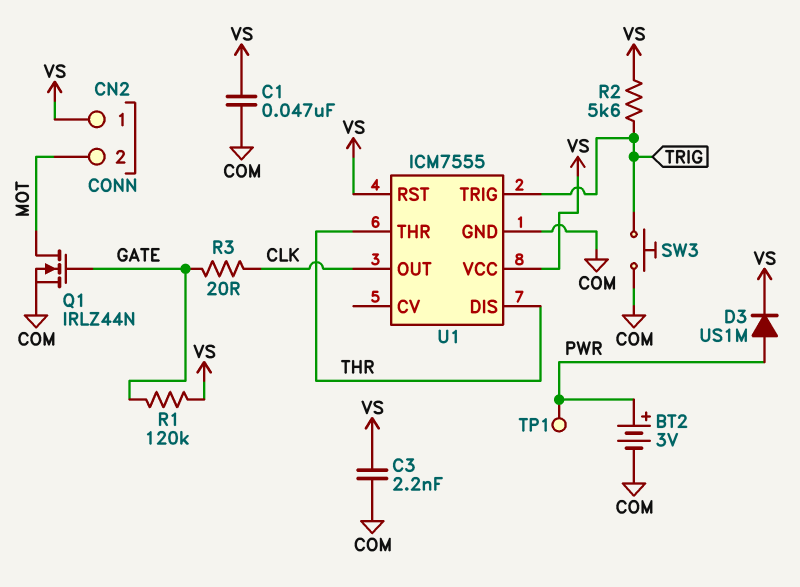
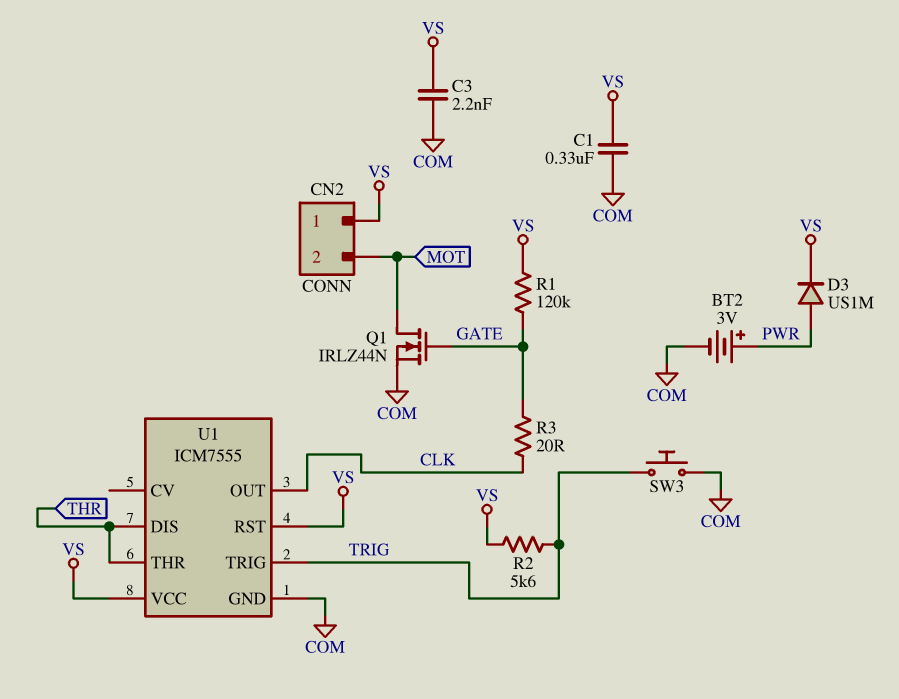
C1: 47nF (COM, VS) -> 330nF (COM, VS)
TP1: test point (PWR) -> none

